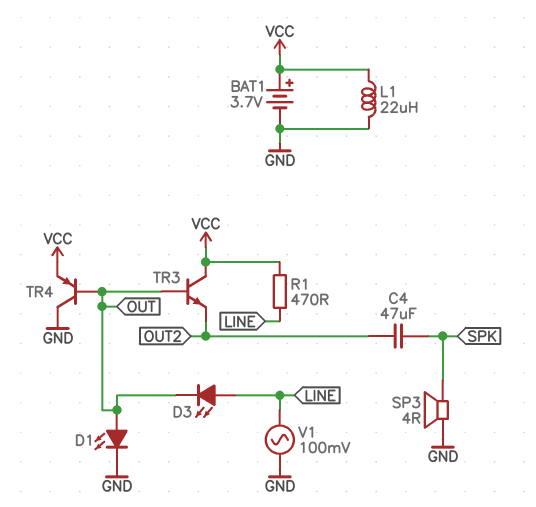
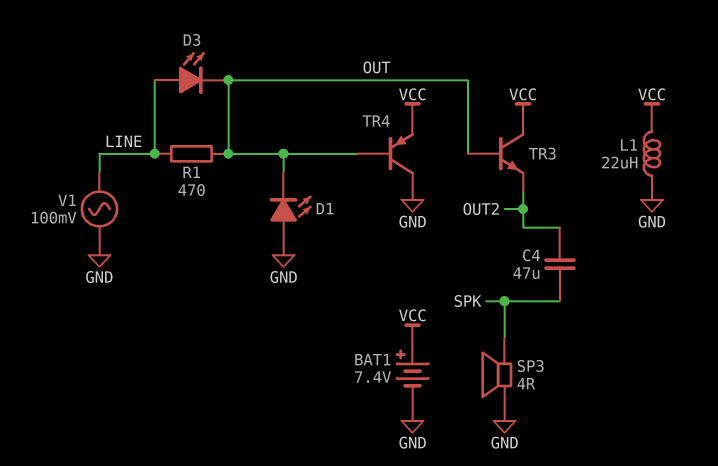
BAT1: 3.7V (plus VCC, minus GND) -> 7.4V (plus VCC, minus GND)
D1: LED (A OUT, K GND) -> LED (A GND, K OUT)
R1: 470 (LINE, VCC) -> 470 (LINE, OUT)

